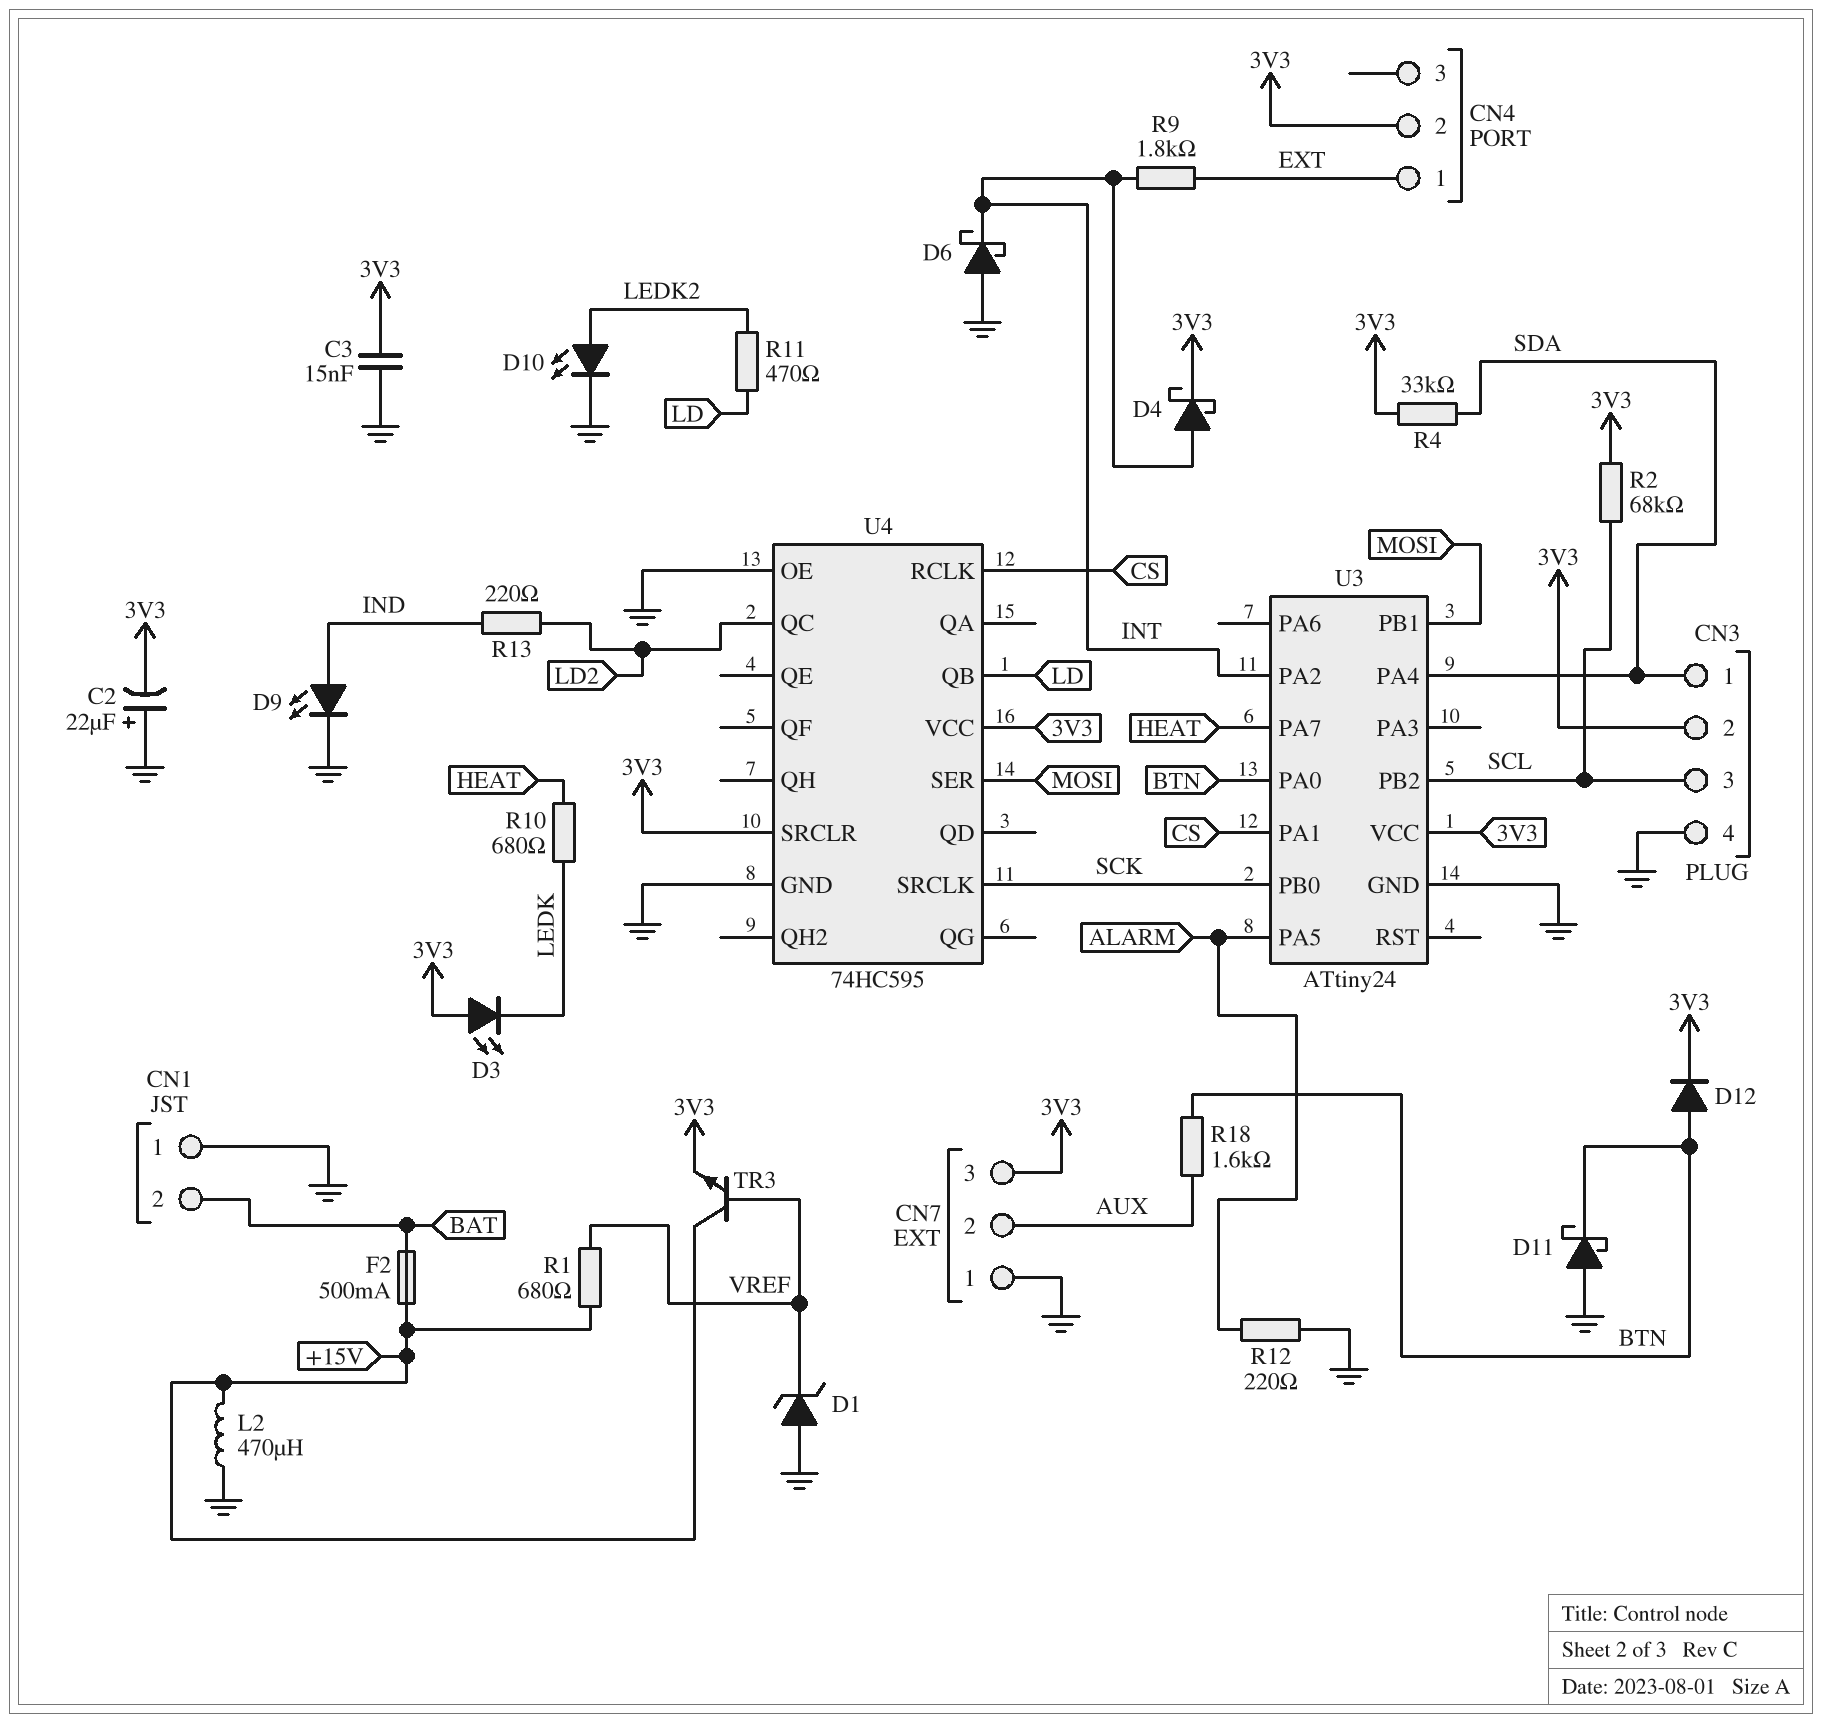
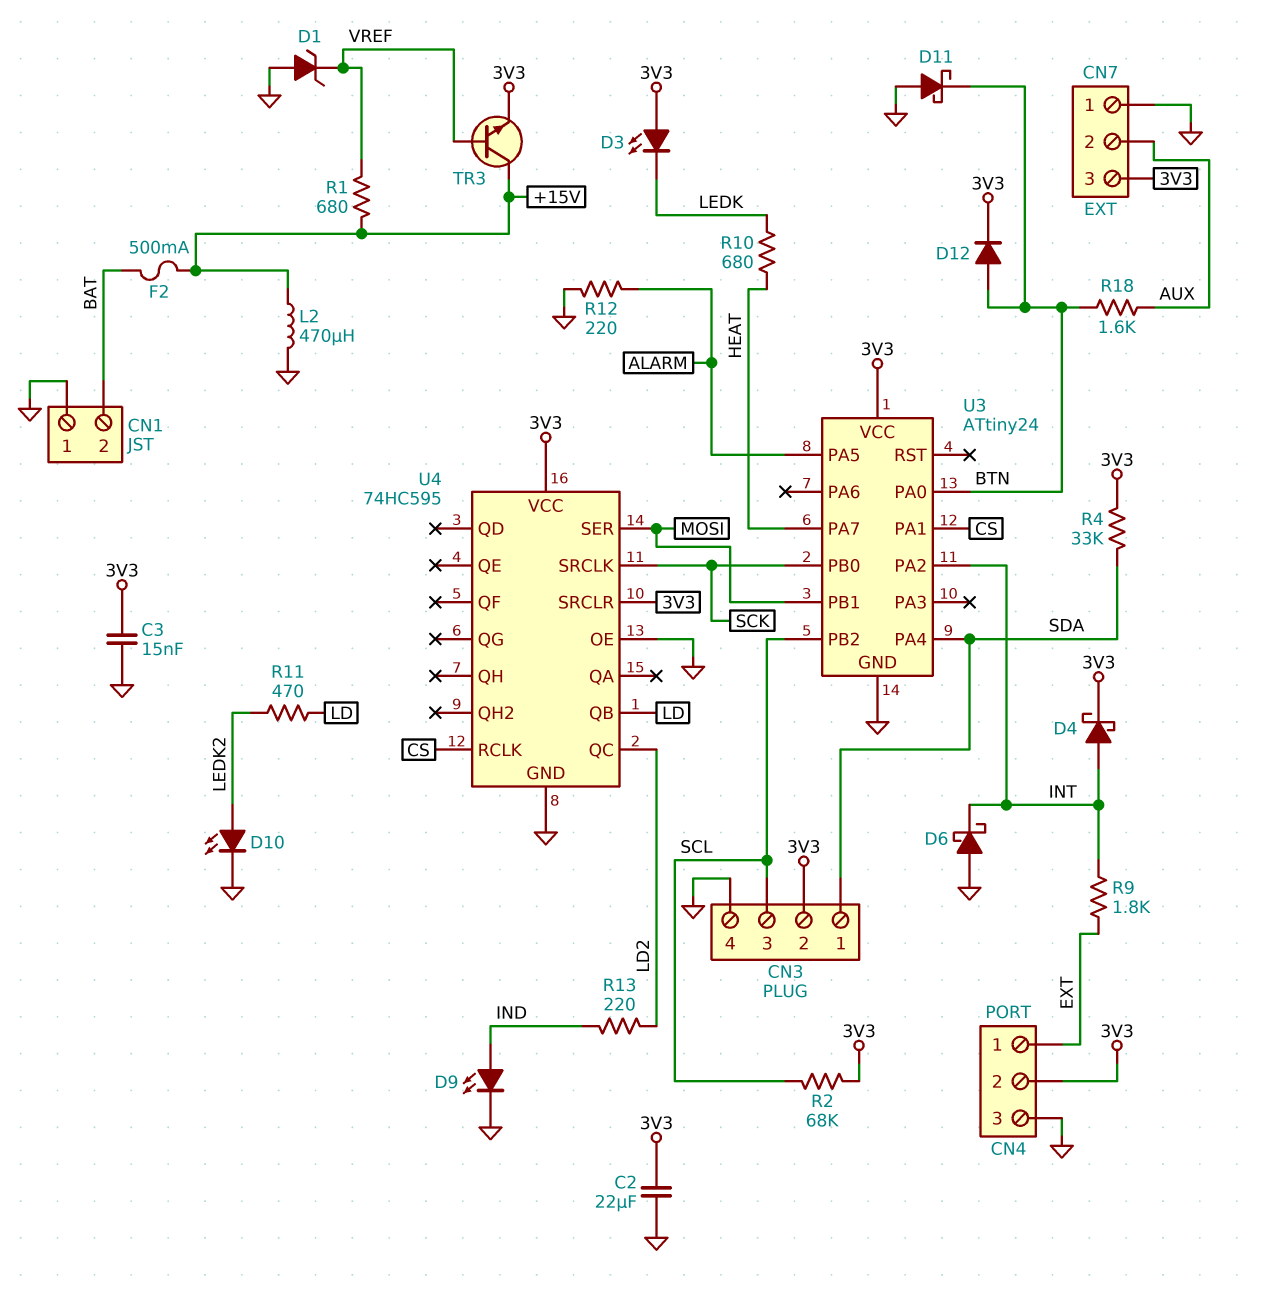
C2: 22uF (plus GND, minus 3V3) -> 22uF (3V3, GND)
CN4 pin 3: none -> GND

